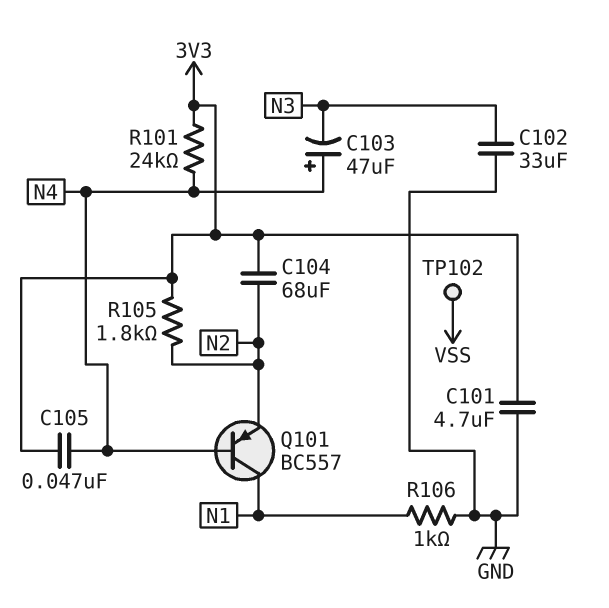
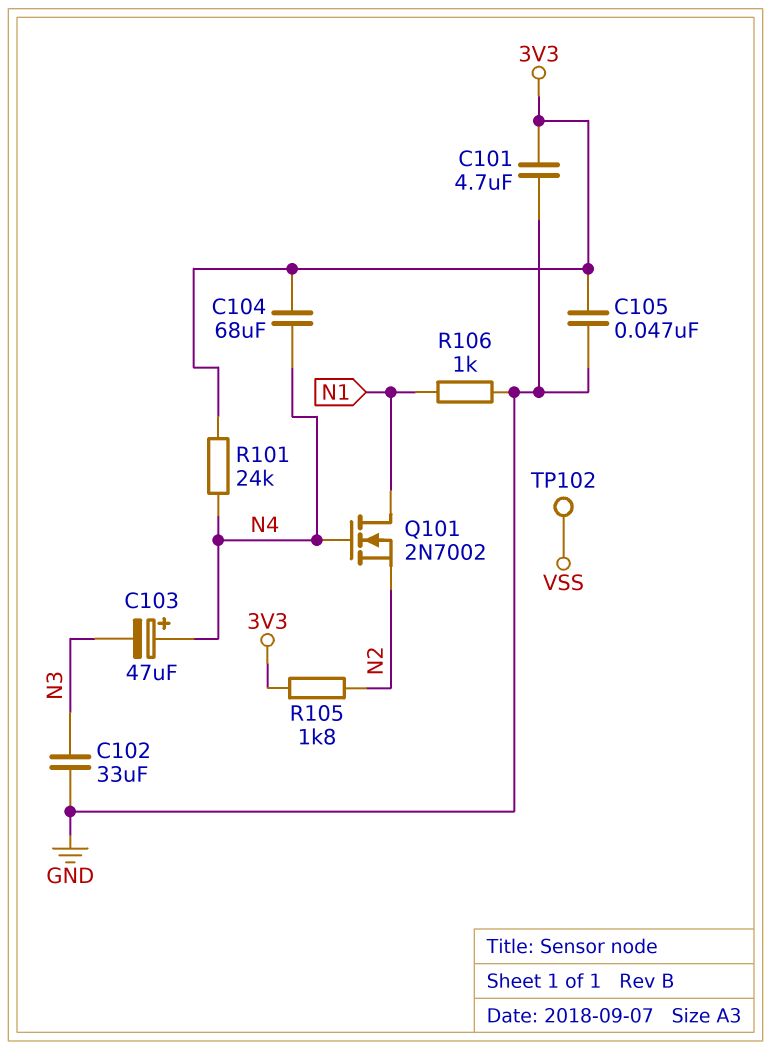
C104: 68uF (3V3, N2) -> 68uF (3V3, N4)
C105: 47nF (3V3, N4) -> 47nF (3V3, GND)
Q101: PNP BC557 (B N4, C N1, E N2) -> NMOS 2N7002 (G N4, D N1, S N2)

